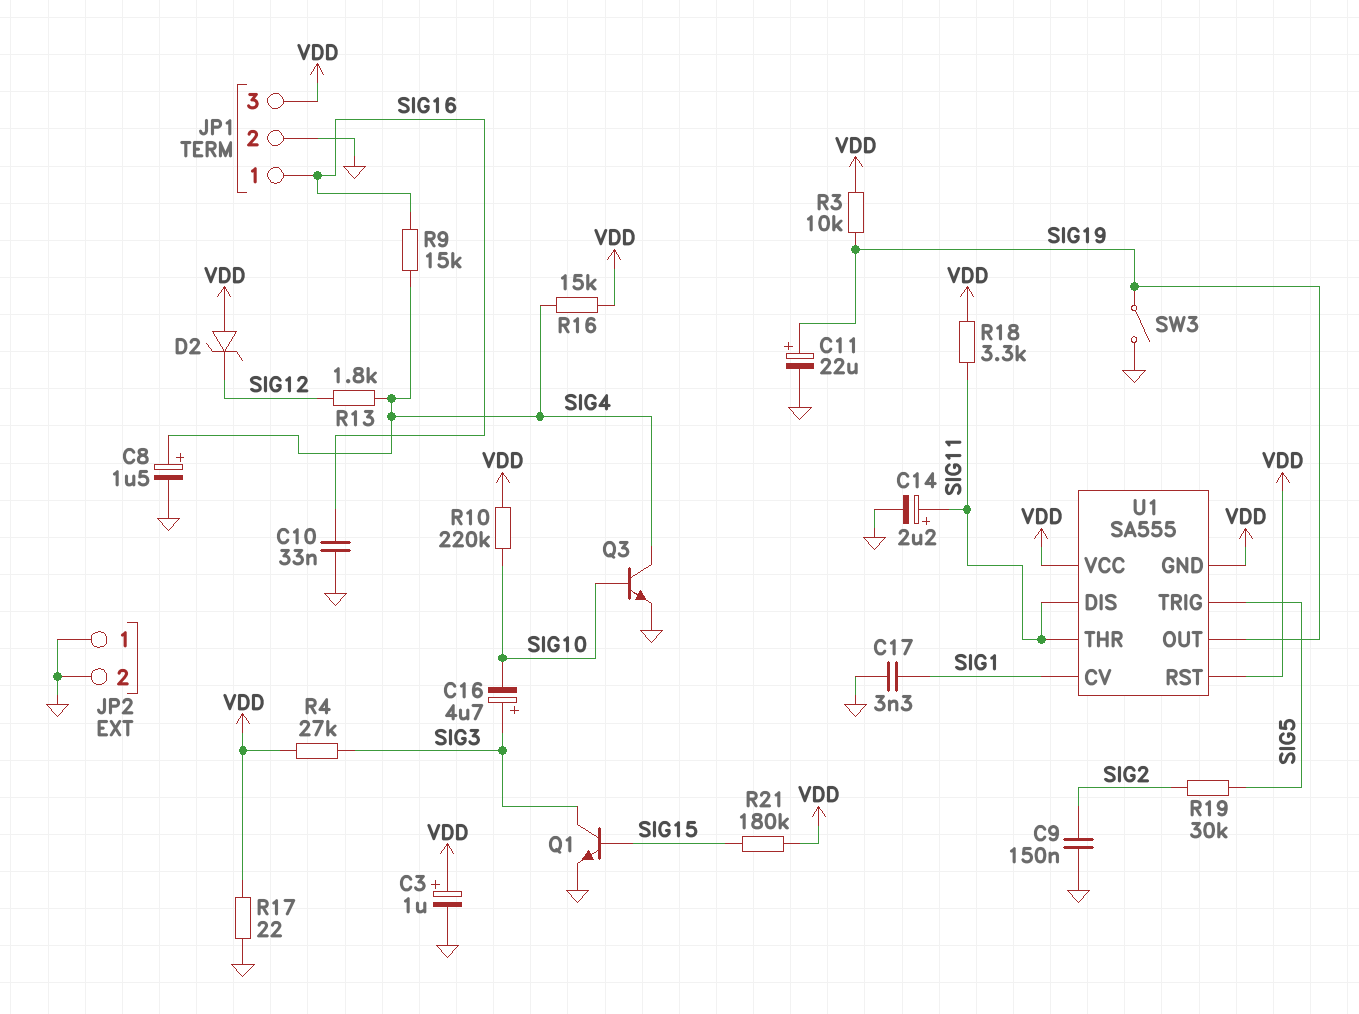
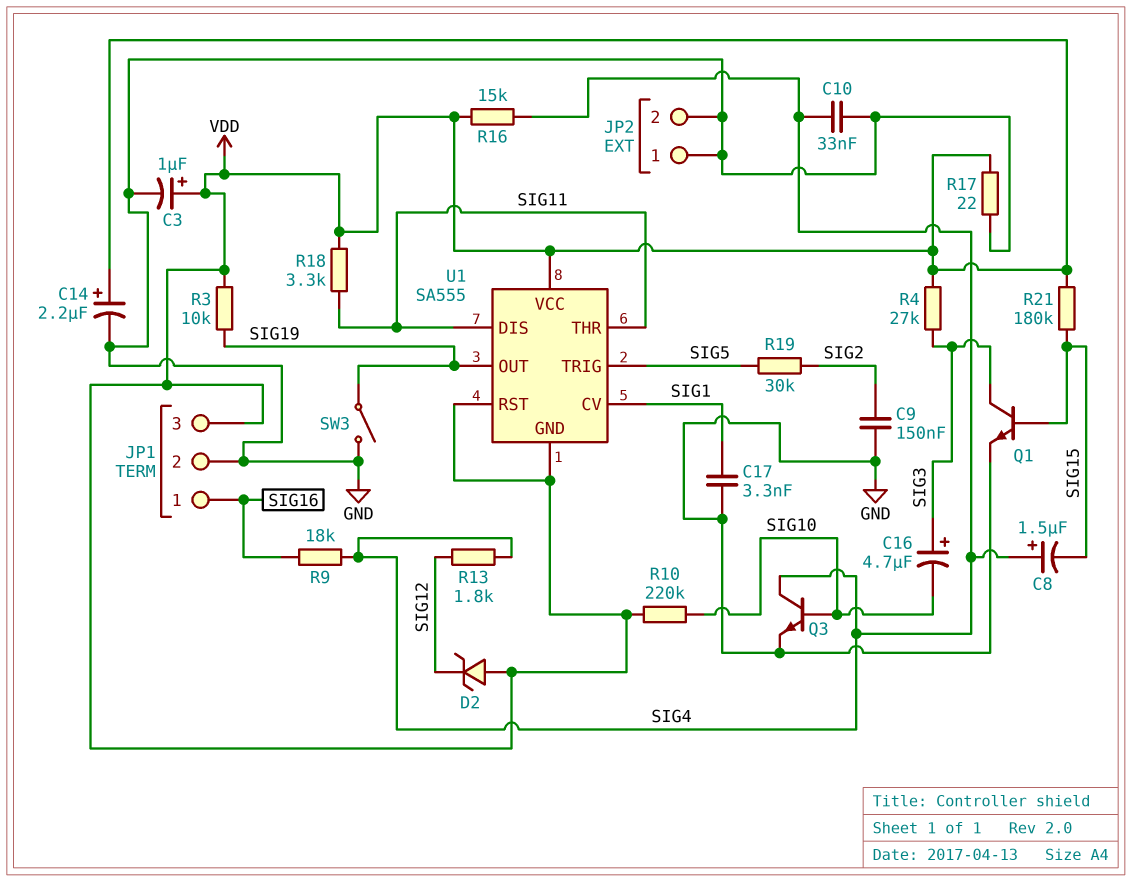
C8: 1.5uF (plus SIG4, minus GND) -> 1.5uF (plus SIG4, minus SIG15)
C10: 33nF (GND, SIG16) -> 33nF (GND, SIG4)
C11: 22uF (plus SIG19, minus GND) -> none
C14: 2.2uF (plus SIG11, minus GND) -> 2.2uF (plus VDD, minus GND)
R9: 15k (SIG4, SIG16) -> 18k (SIG4, SIG16)

